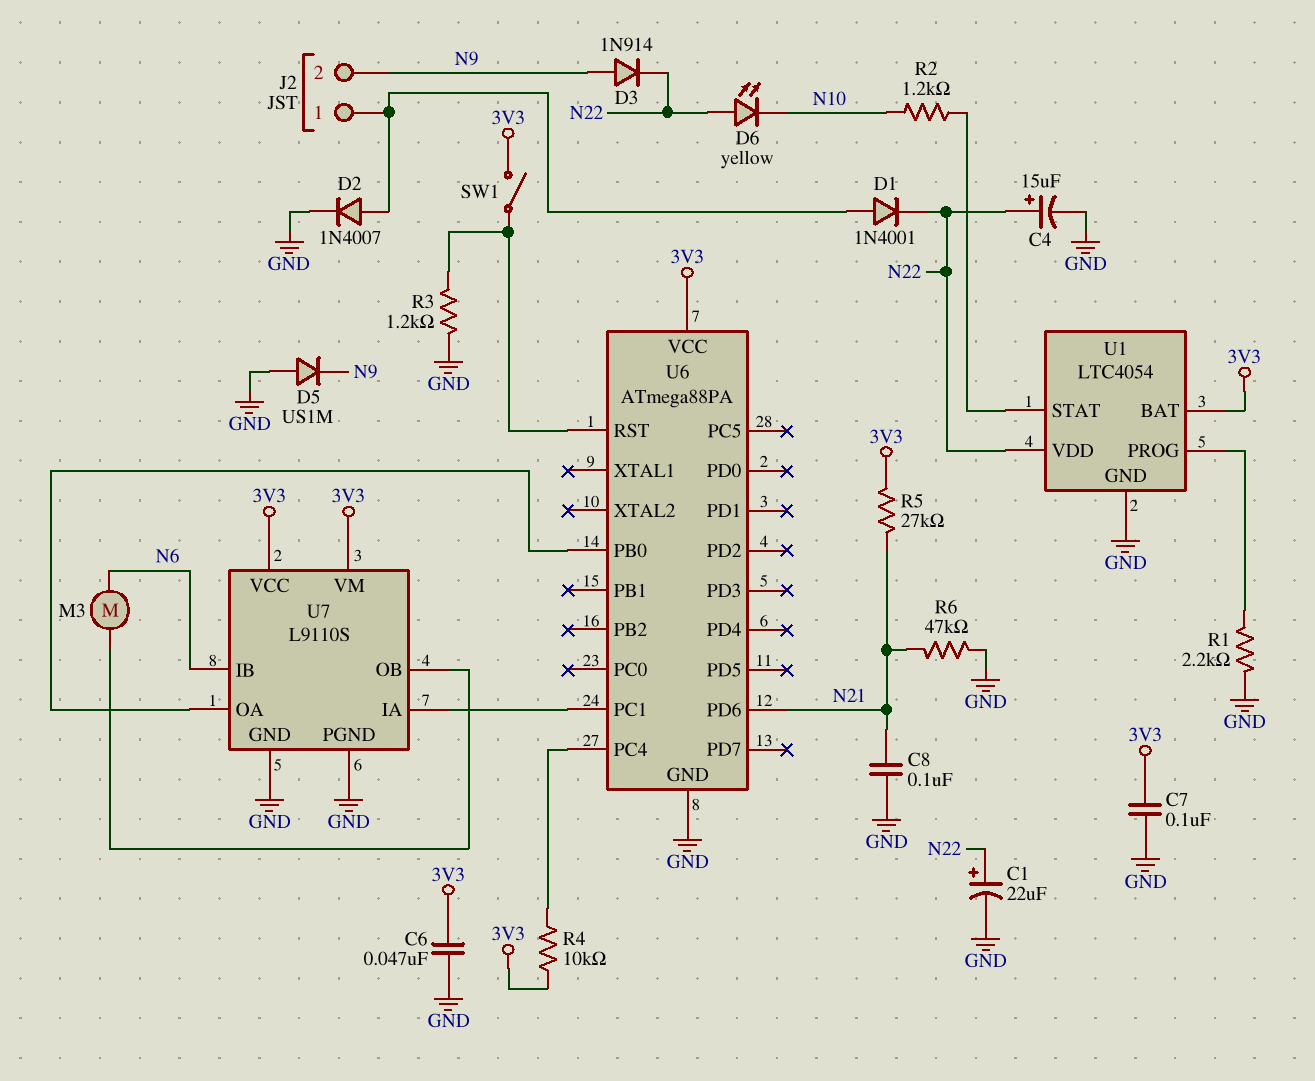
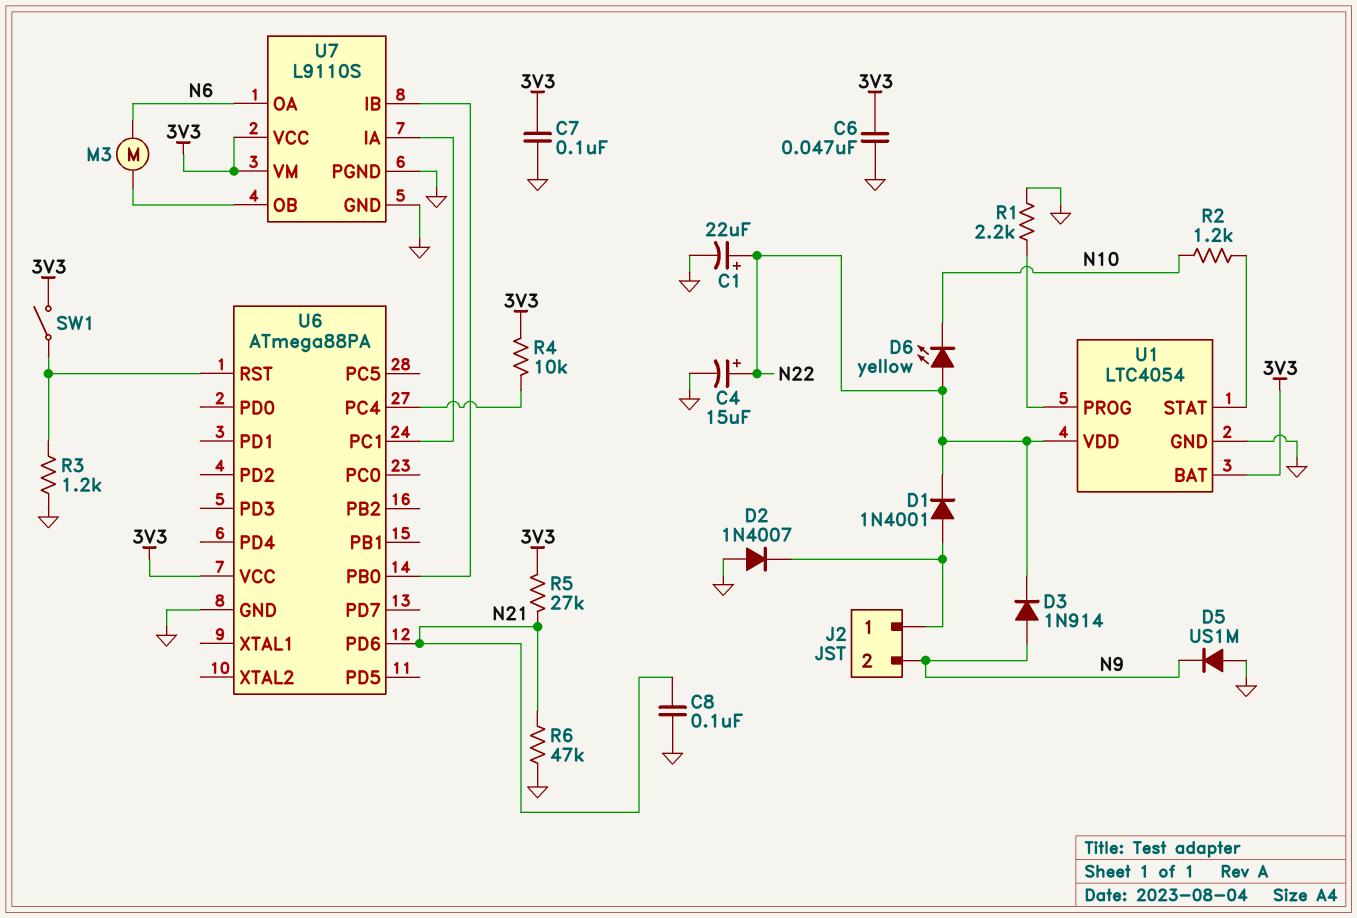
D2: diode 1N4007 (A J2/1, K GND) -> diode 1N4007 (A GND, K J2/1)
U7 pin IB: N6 -> U6/PB0
U7 pin OA: U6/PB0 -> N6

